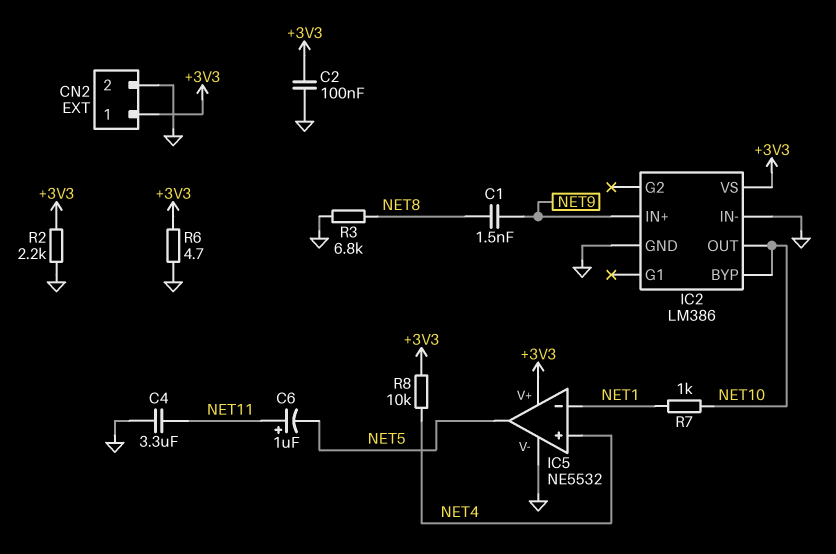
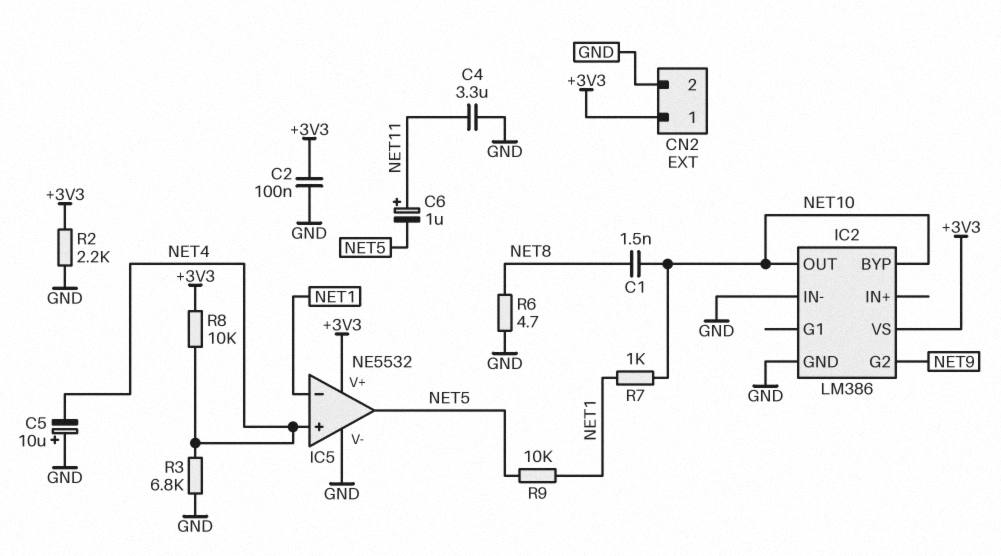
C1: 1.5nF (NET8, NET9) -> 1.5nF (NET8, NET10)
C5: none -> 10uF (plus GND, minus NET4)
IC2 pin G2: none -> NET9
IC2 pin IN+: NET9 -> none
R3: 6.8k (GND, NET8) -> 6.8k (GND, NET4)
R6: 4.7 (+3V3, GND) -> 4.7 (GND, NET8)
R9: none -> 10k (NET1, NET5)

